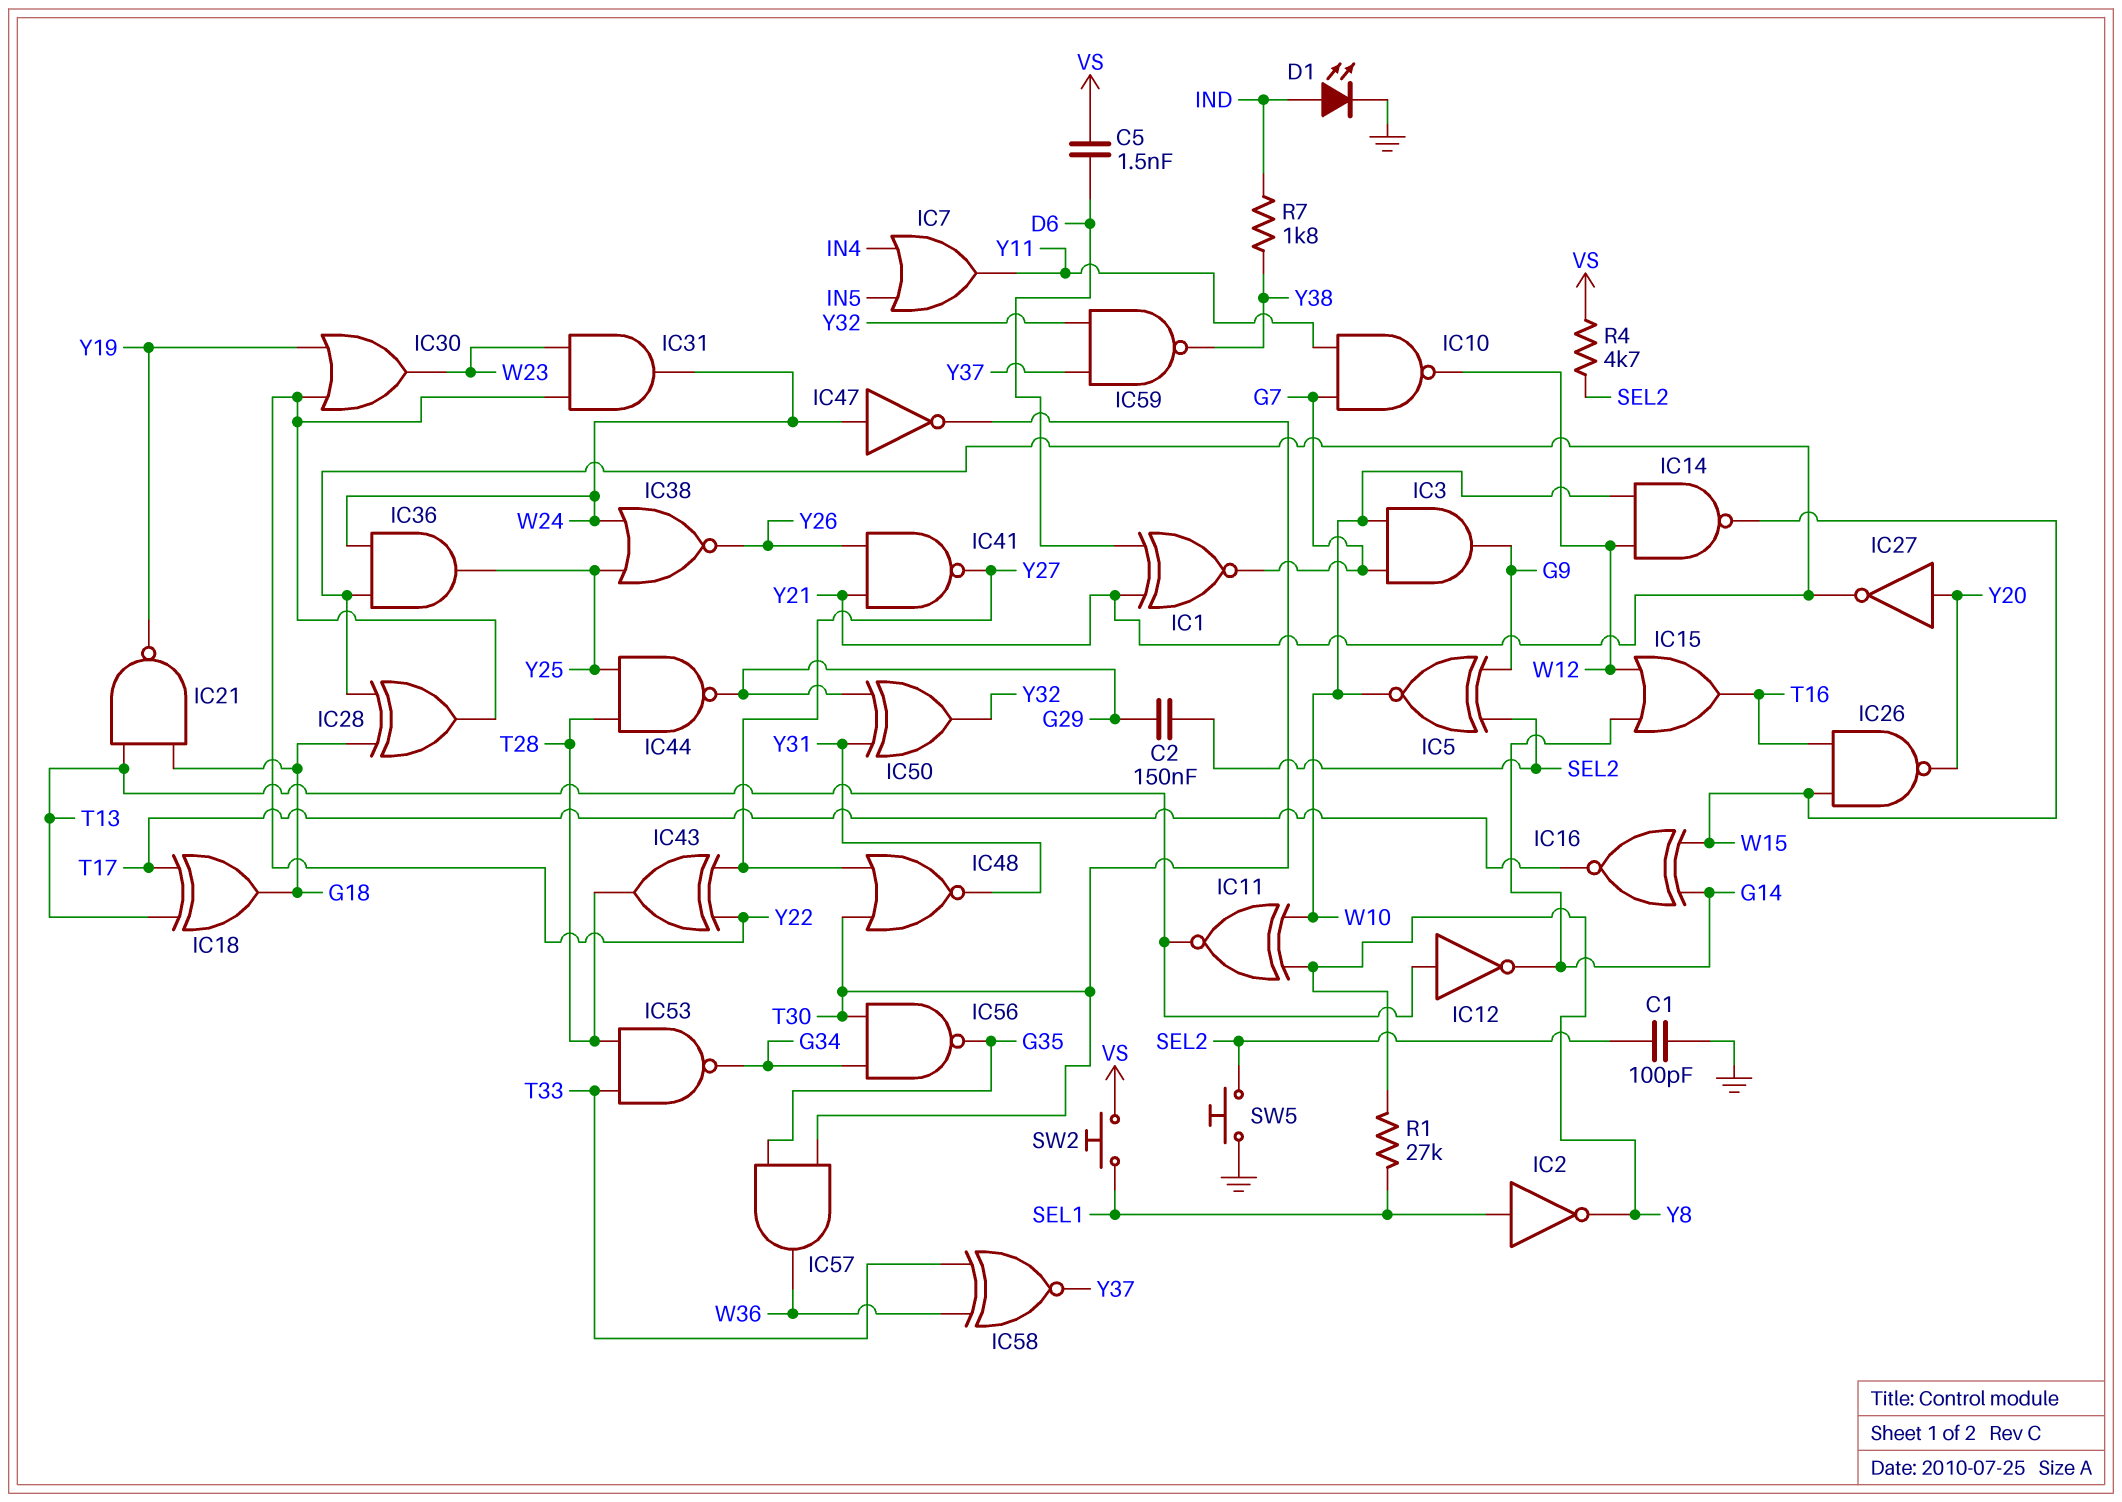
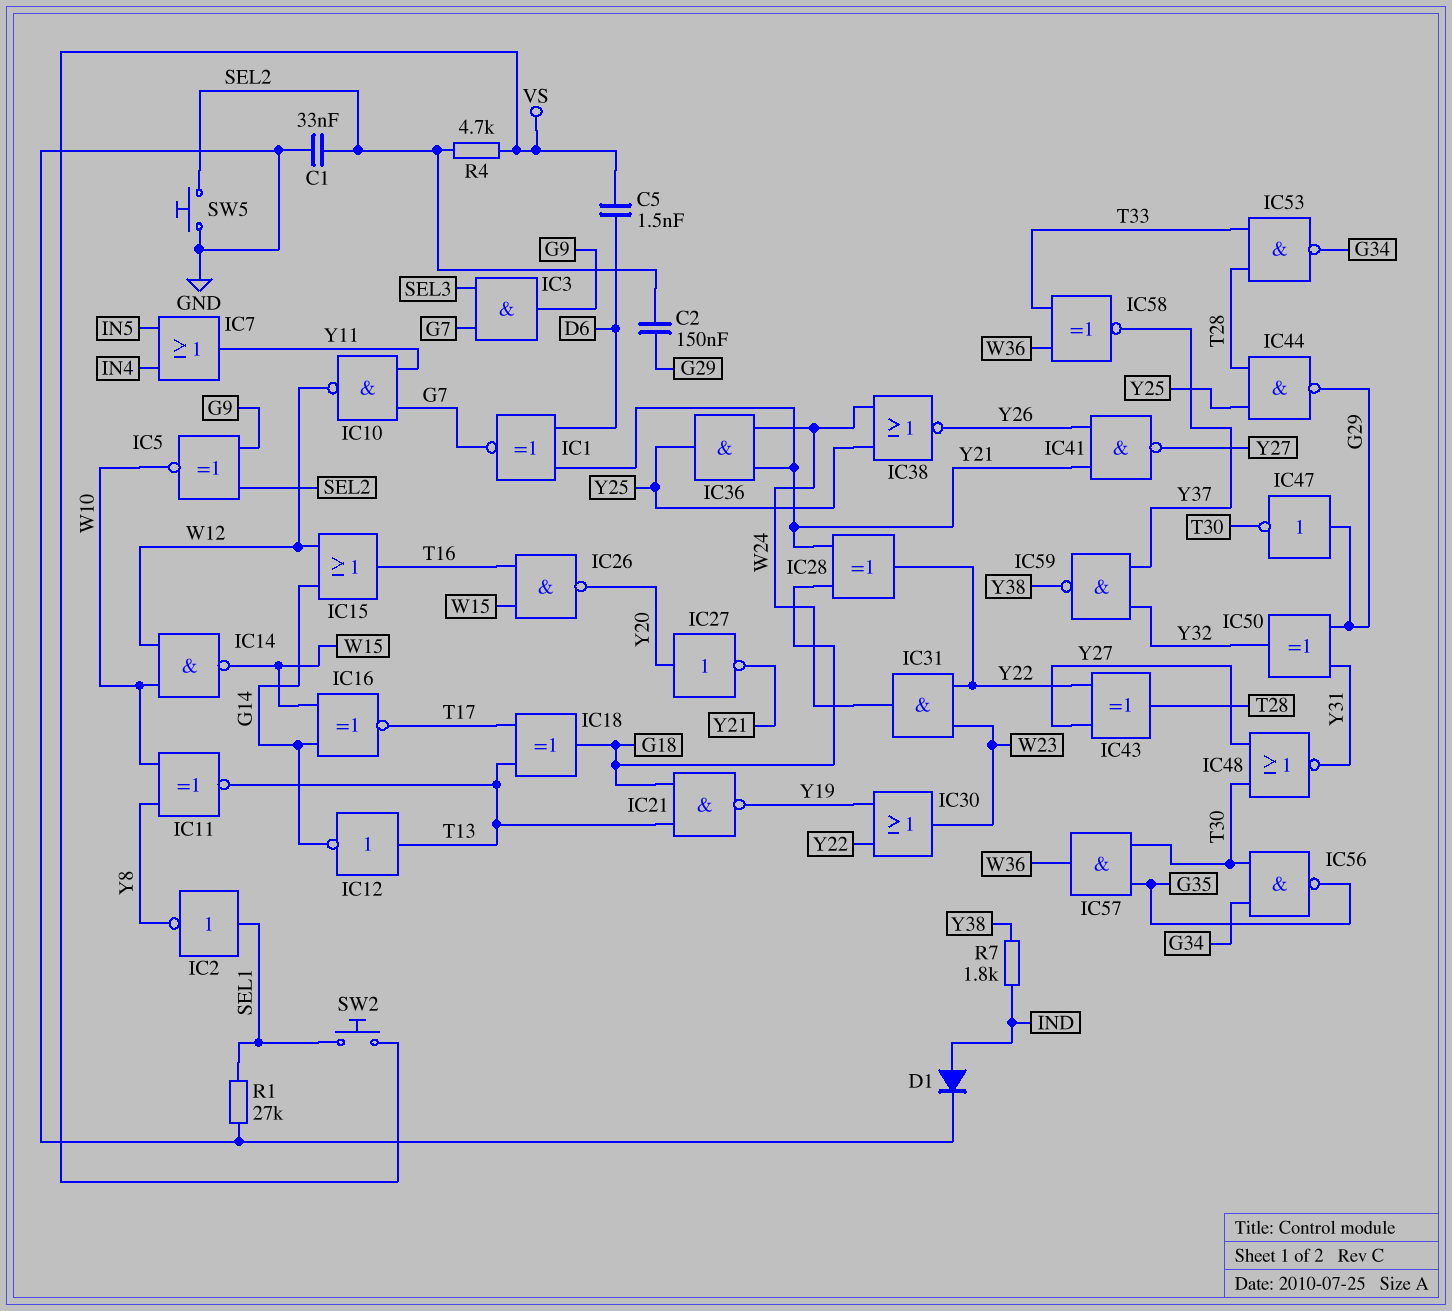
C1: 100pF (GND, SEL2) -> 33nF (GND, SEL2)
D1: LED (A IND, K GND) -> diode (A IND, K GND)
IC3: AND (in G7, in W10, out G9) -> AND (in G7, in SEL3, out G9)
IC47: NOT (in W24, out T30) -> NOT (in G29, out T30)
R1: 27k (SEL1, Y8) -> 27k (GND, SEL1)

